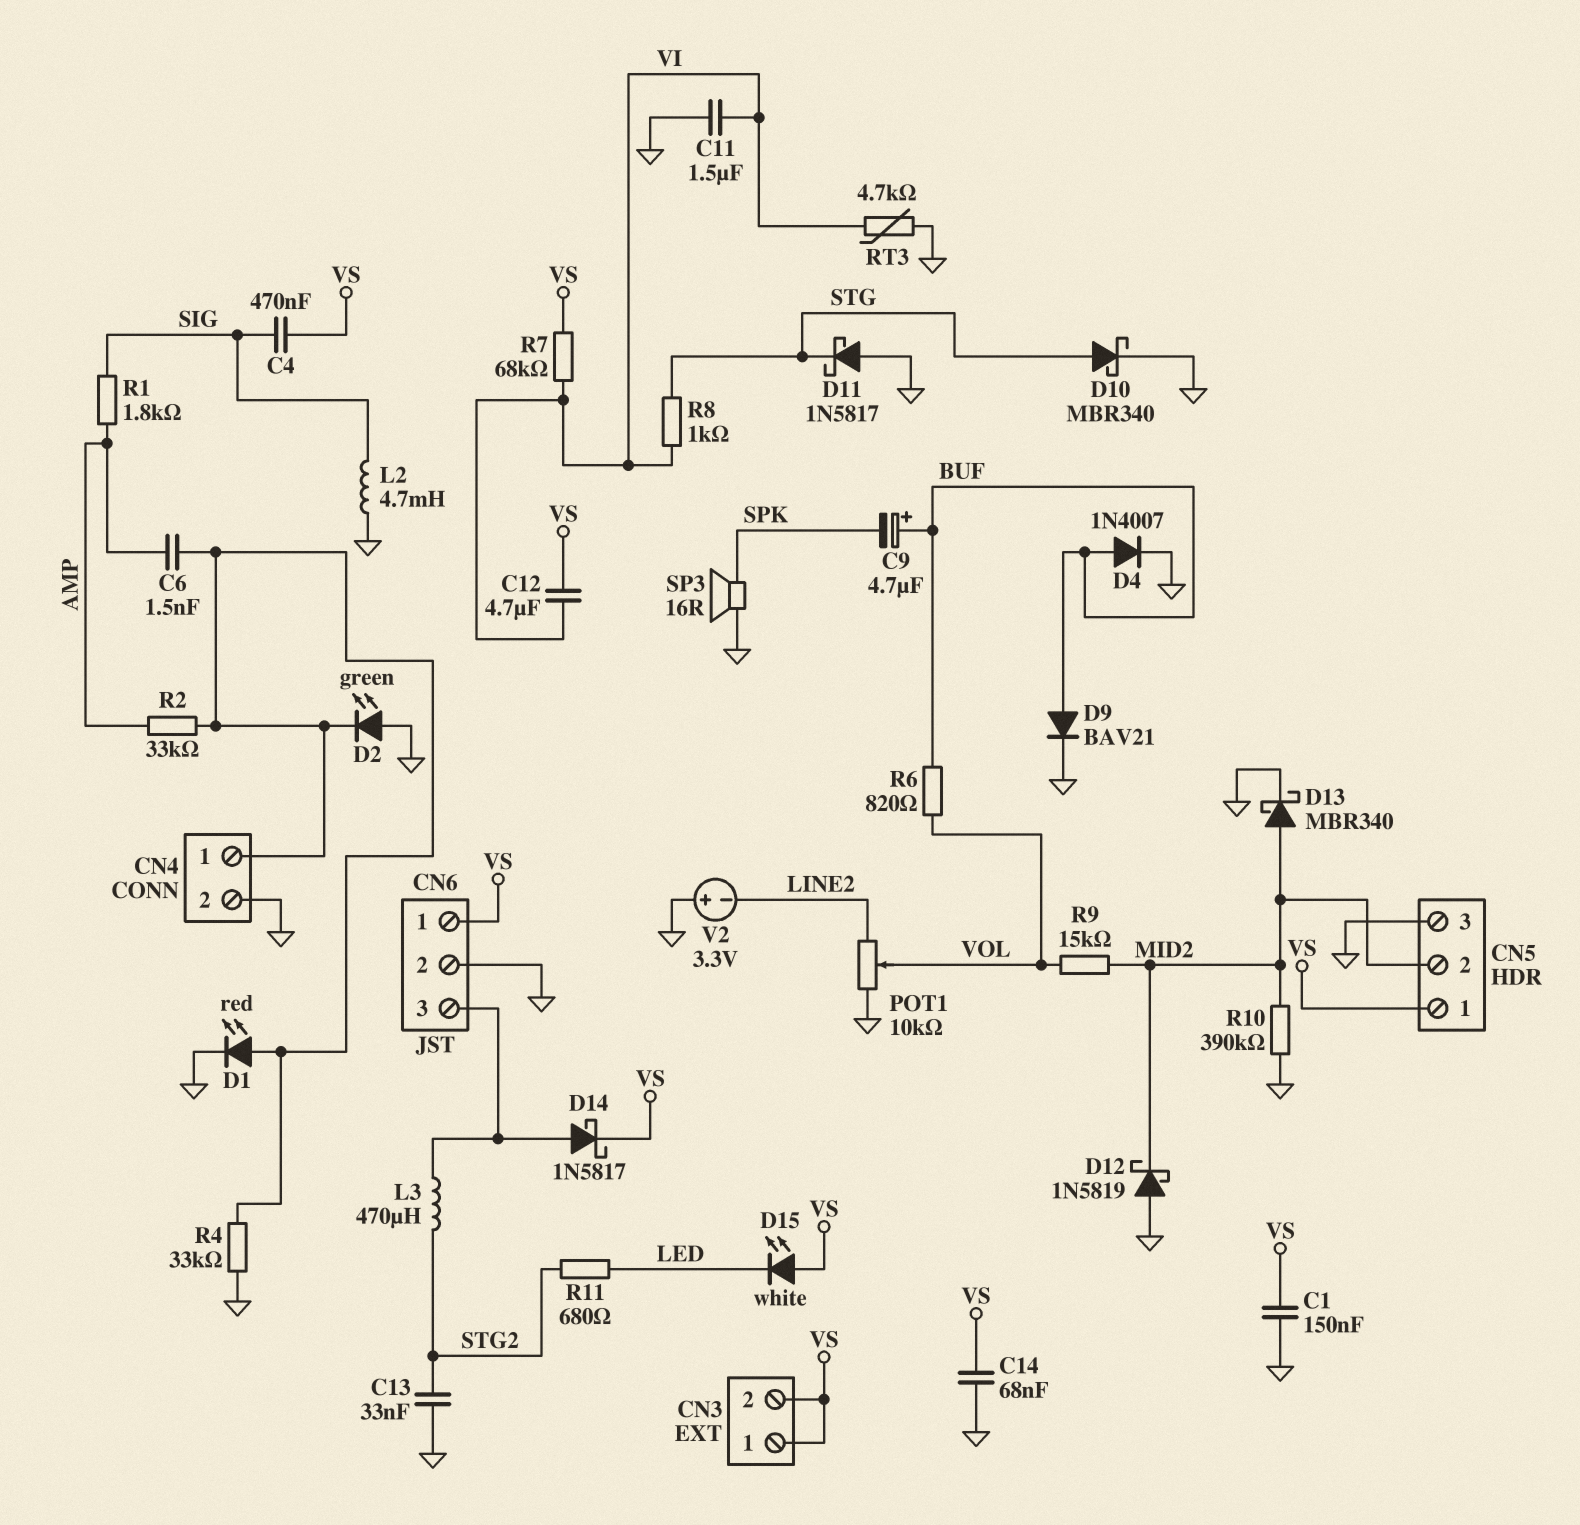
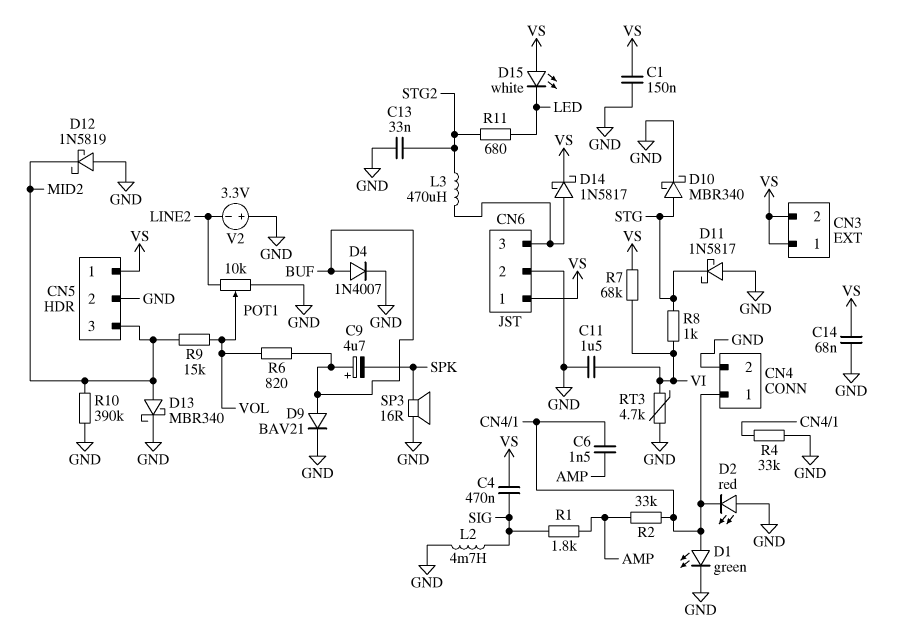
C12: 4.7uF (VI, VS) -> none
CN5 pin 2: MID2 -> GND
CN5 pin 3: GND -> MID2
D1: LED red (A CN4/1, K GND) -> LED green (A CN4/1, K GND)
D2: LED green (A GND, K CN4/1) -> LED red (A GND, K CN4/1)

